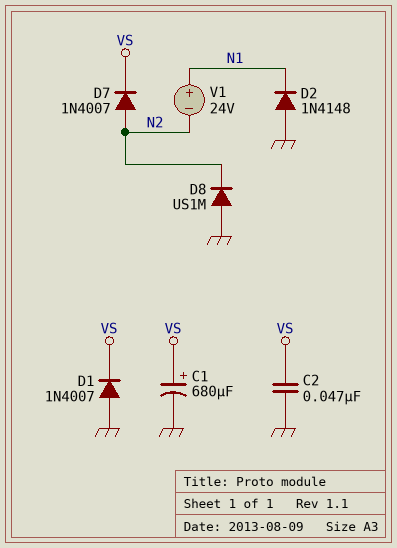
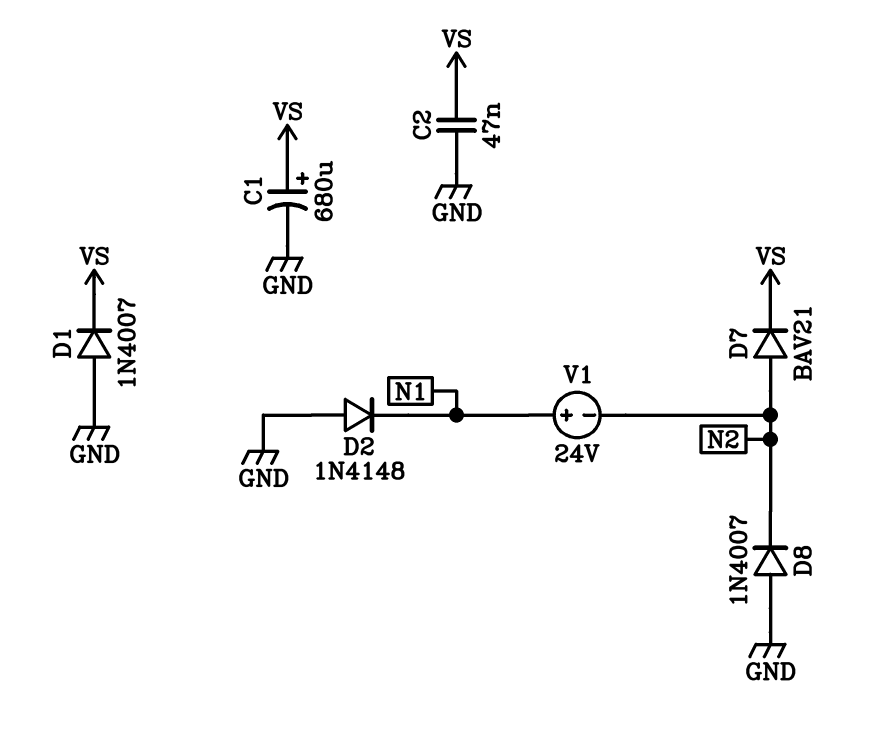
D7: diode 1N4007 (A N2, K VS) -> diode BAV21 (A N2, K VS)
D8: diode US1M (A GND, K N2) -> diode 1N4007 (A GND, K N2)

